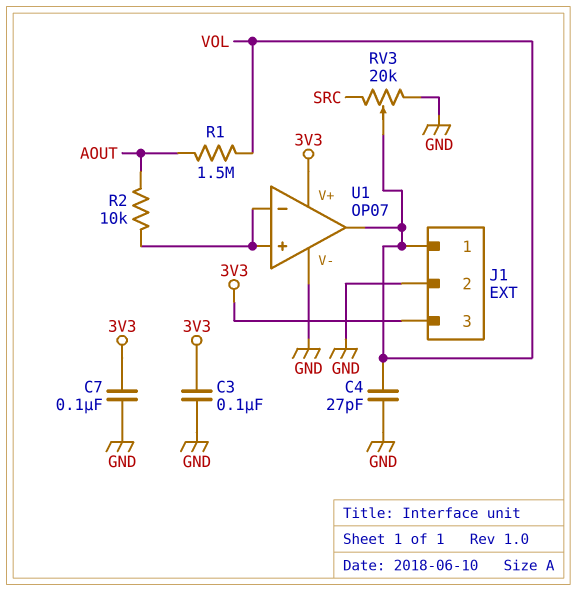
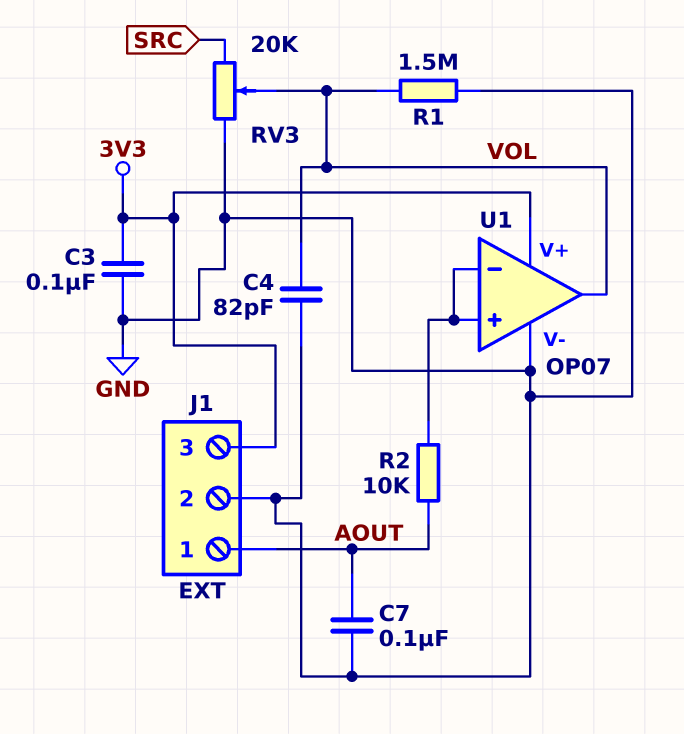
C4: 27pF (GND, VOL) -> 82pF (GND, VOL)
C7: 100nF (3V3, GND) -> 100nF (AOUT, GND)
J1 pin 1: VOL -> AOUT
R1: 1.5M (AOUT, VOL) -> 1.5M (GND, VOL)

